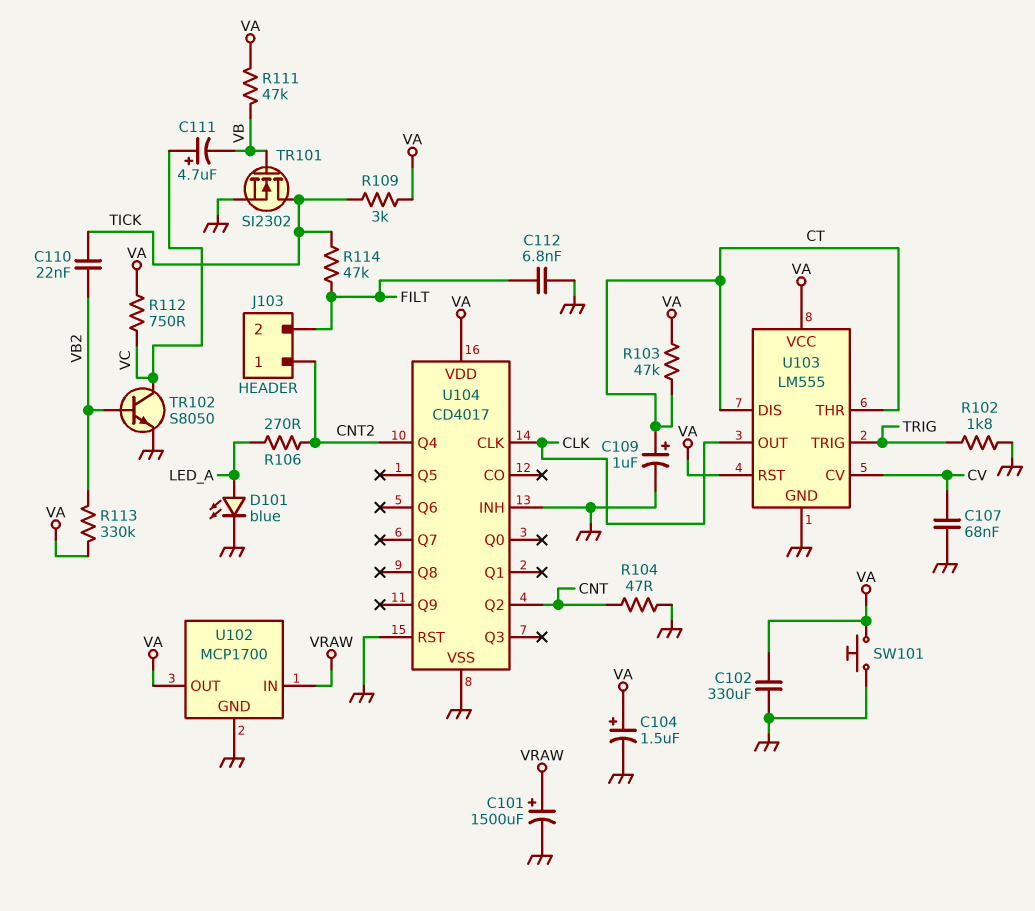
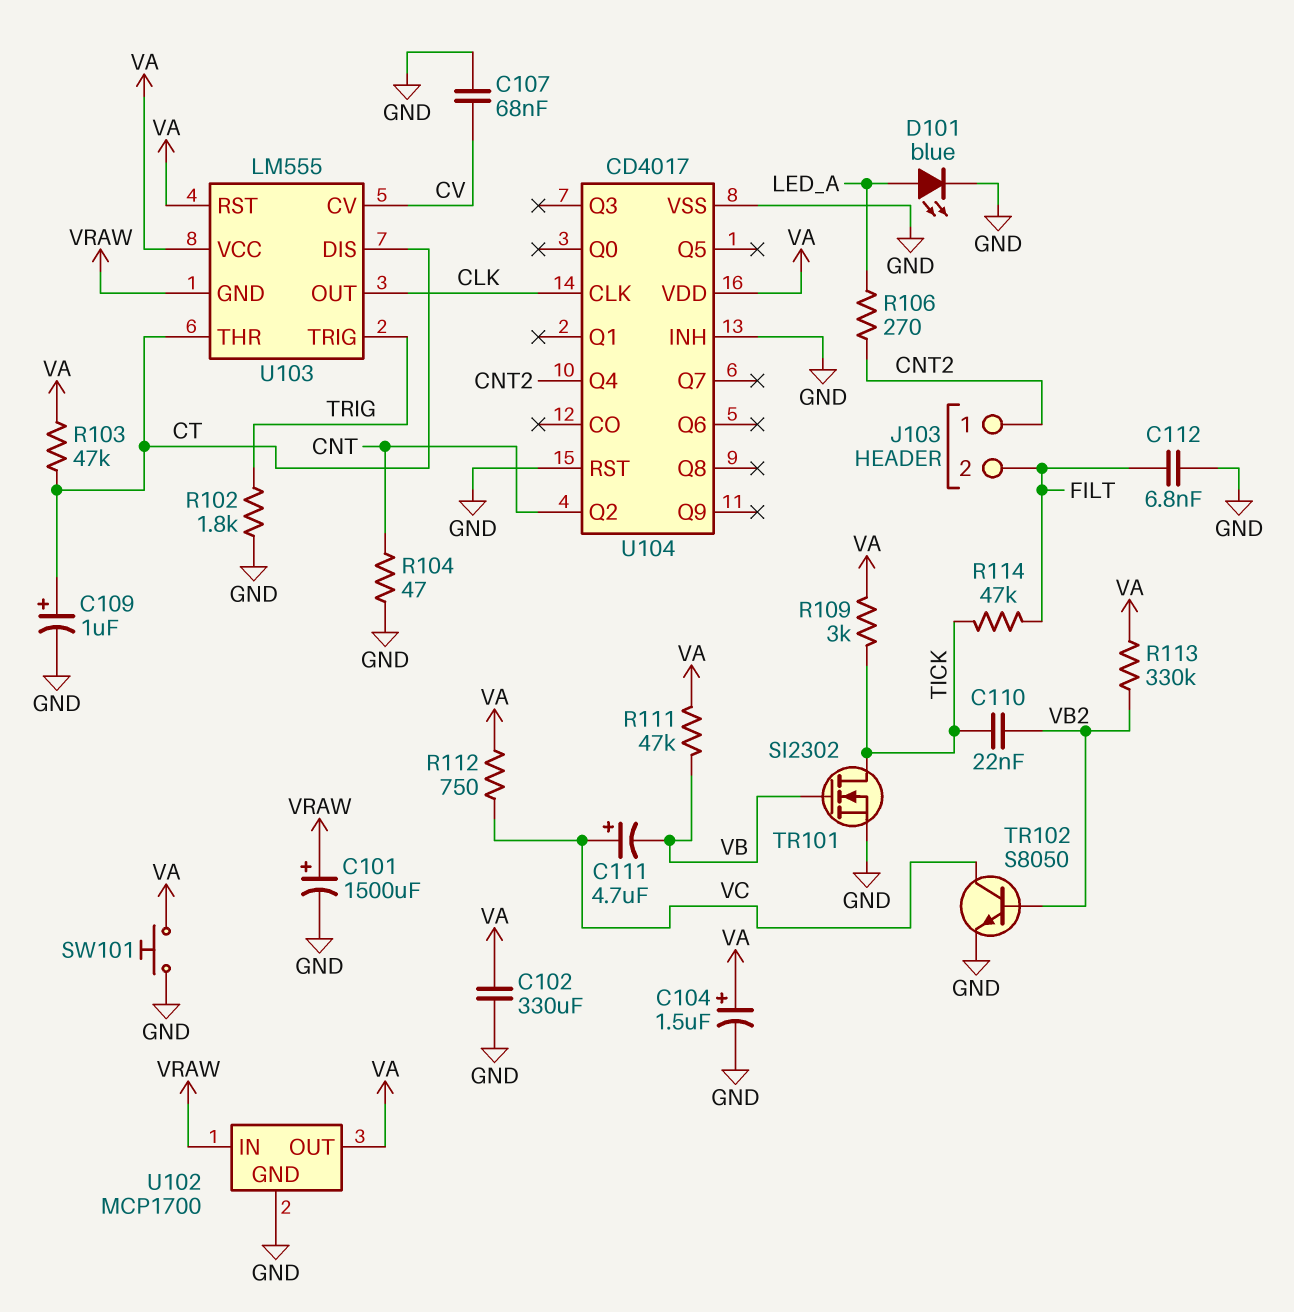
U103 pin GND: GND -> VRAW

